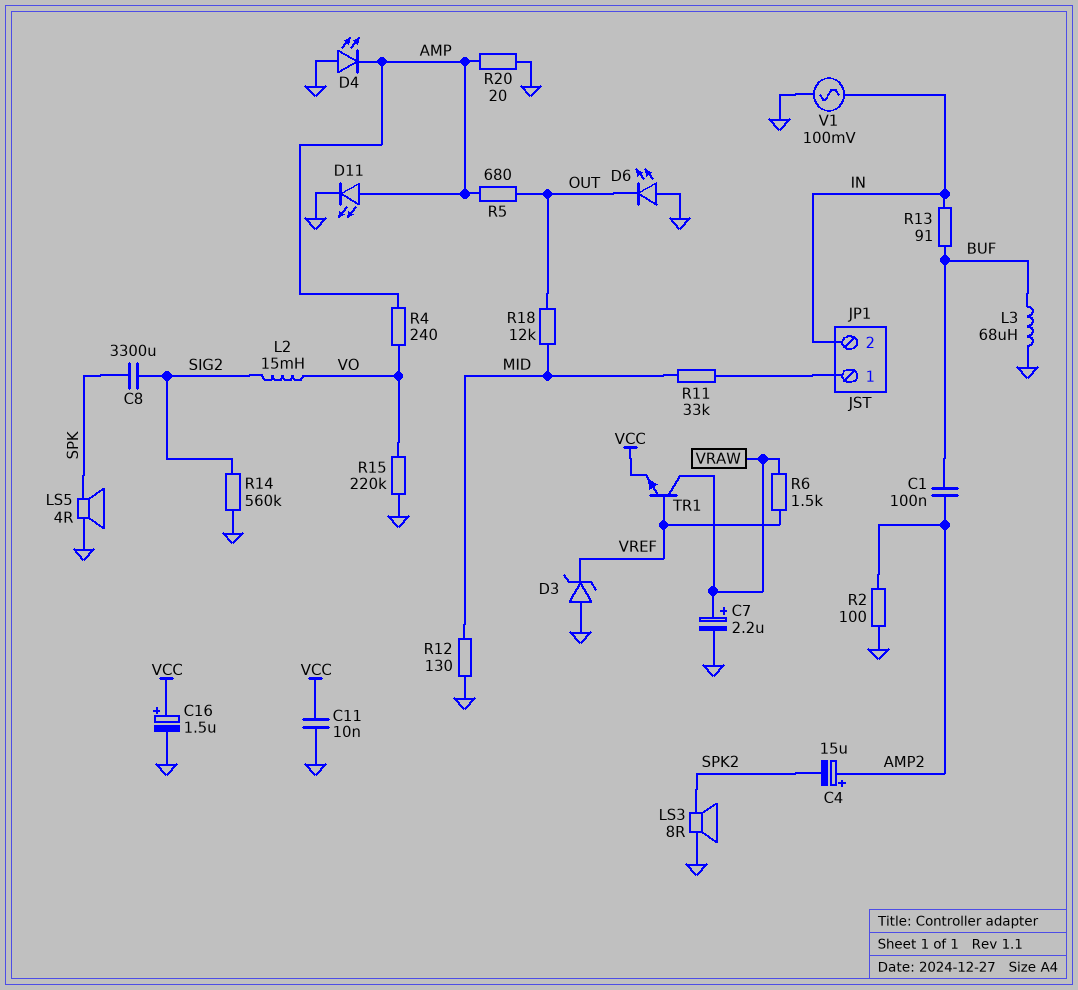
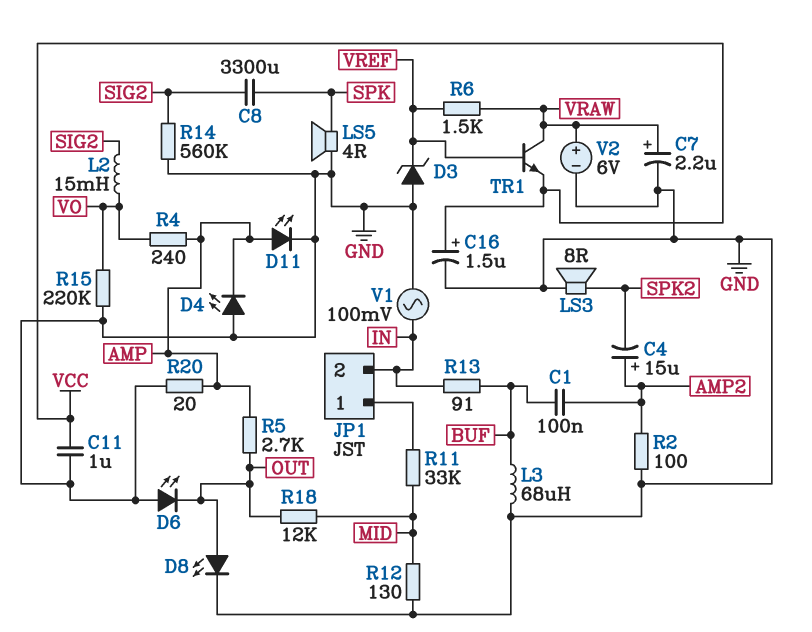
C11: 10nF (GND, VCC) -> 1uF (GND, VCC)
D8: none -> LED (A OUT, K GND)
R5: 680 (AMP, OUT) -> 2.7k (AMP, OUT)
V2: none -> 6V (plus VRAW, minus GND)

